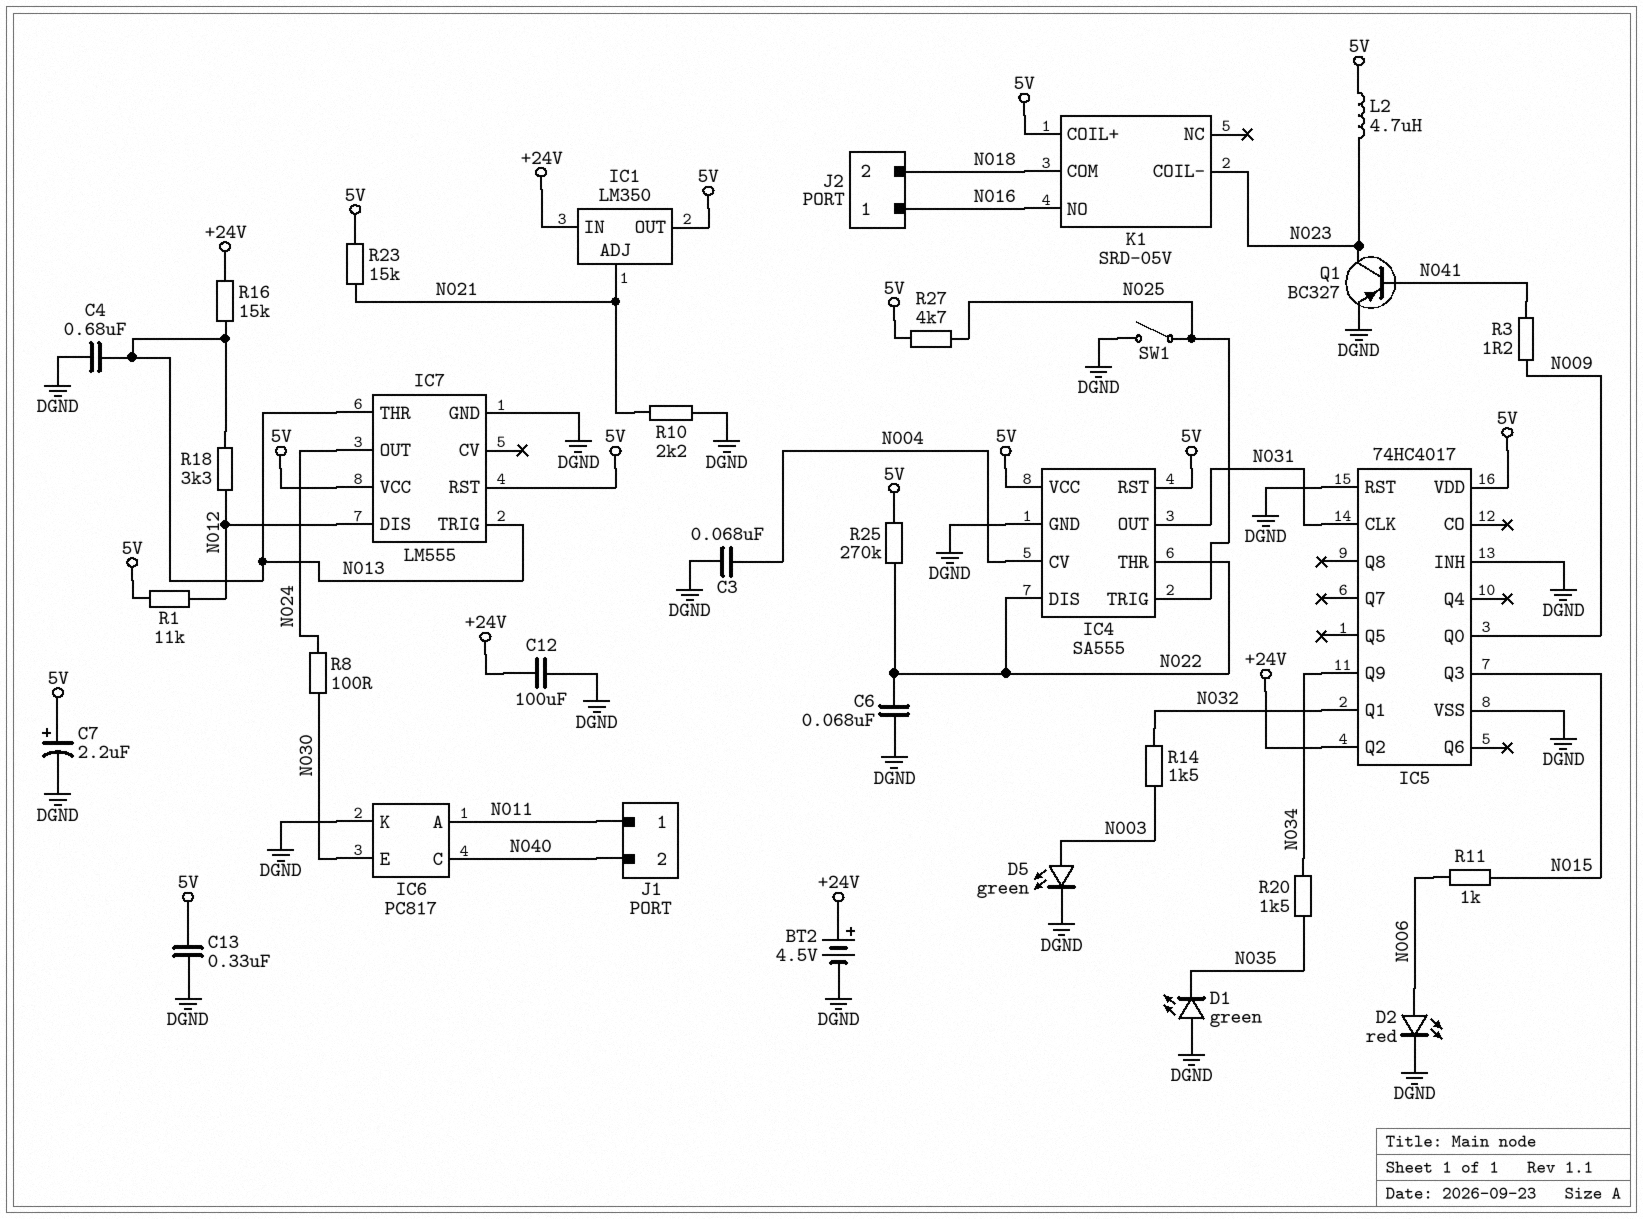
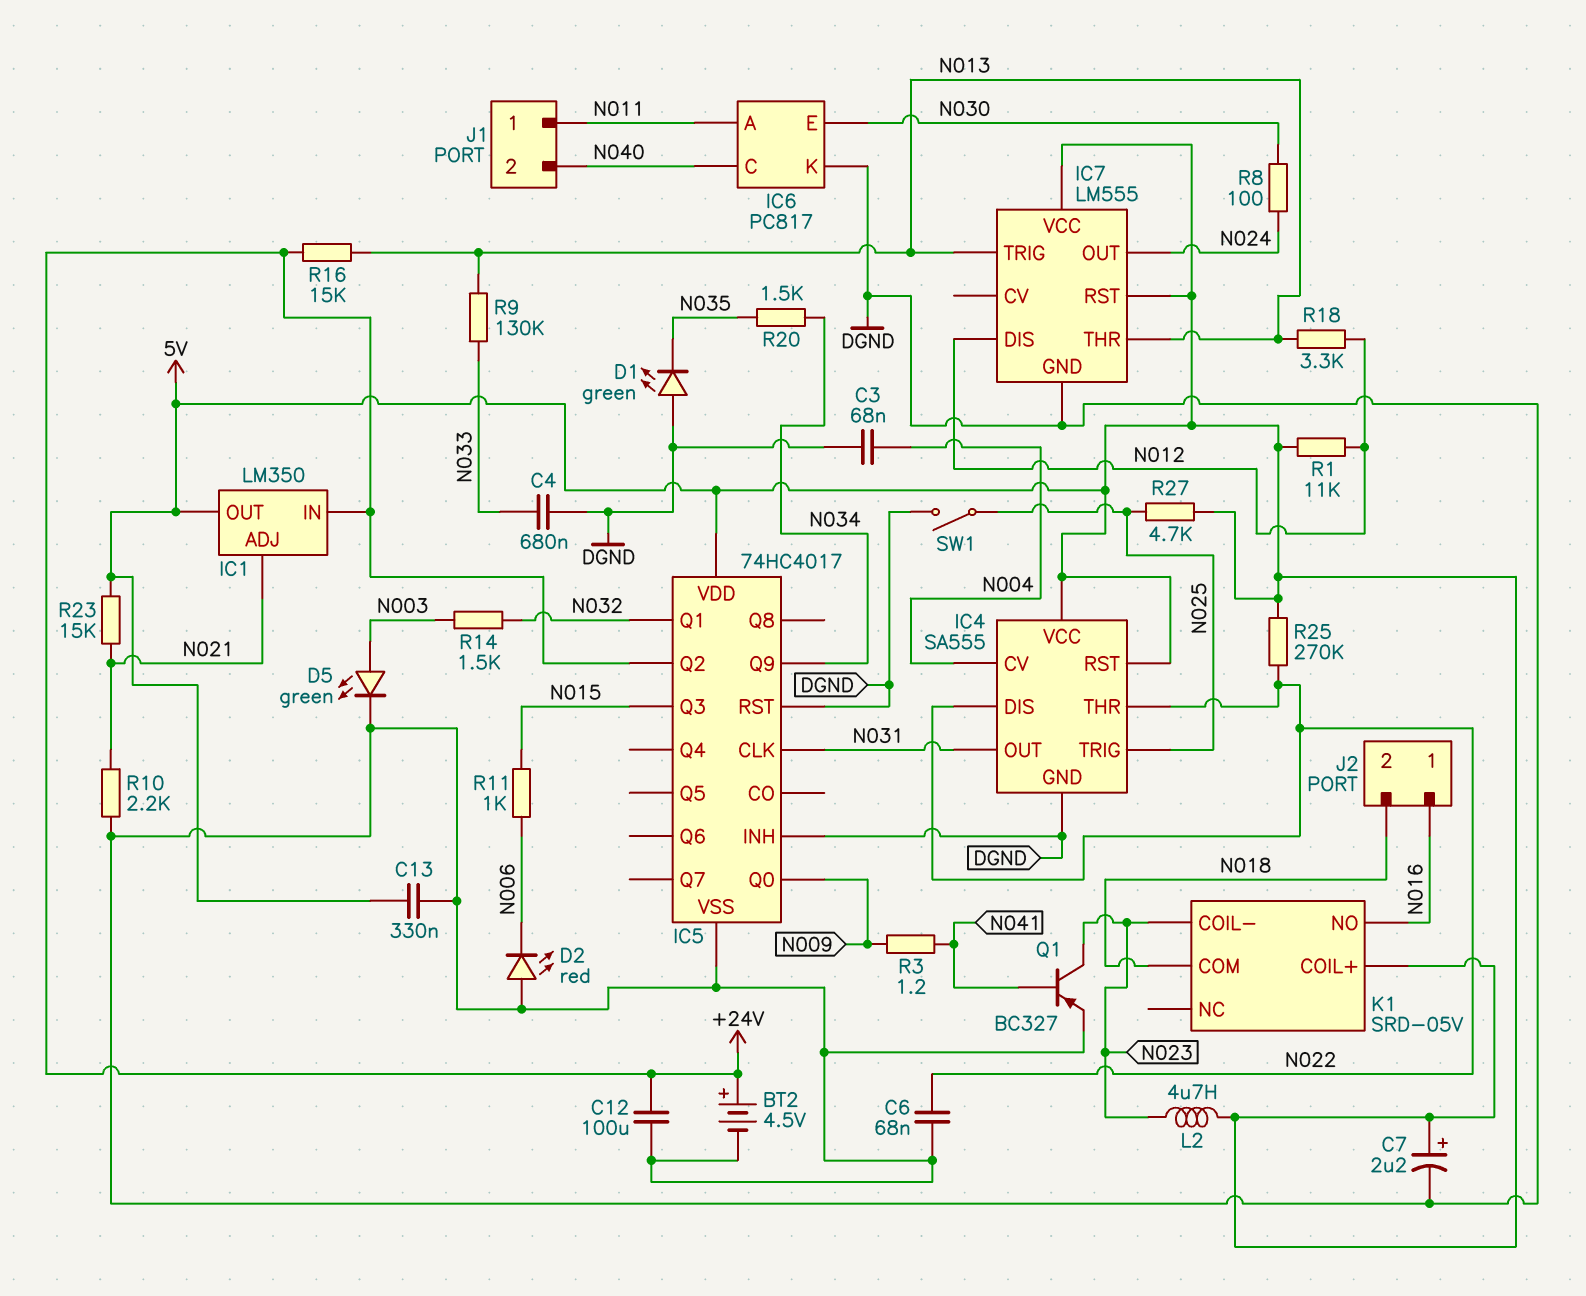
C4: 680nF (DGND, N013) -> 680nF (DGND, N033)
D2: LED red (A N006, K DGND) -> LED red (A DGND, K N006)
R9: none -> 130k (N013, N033)

